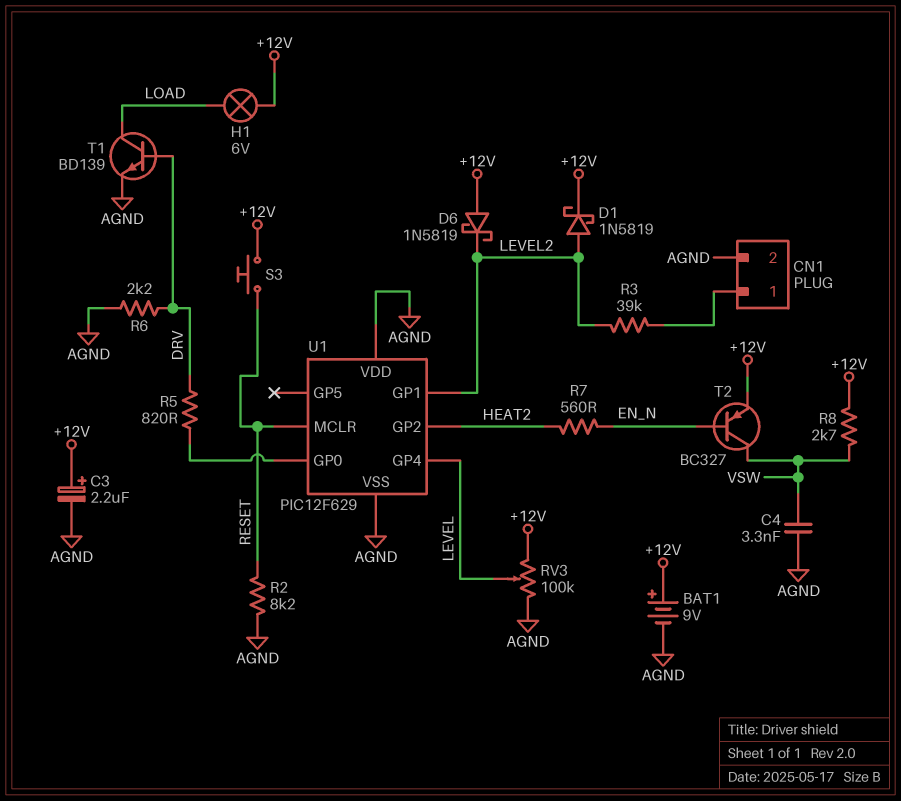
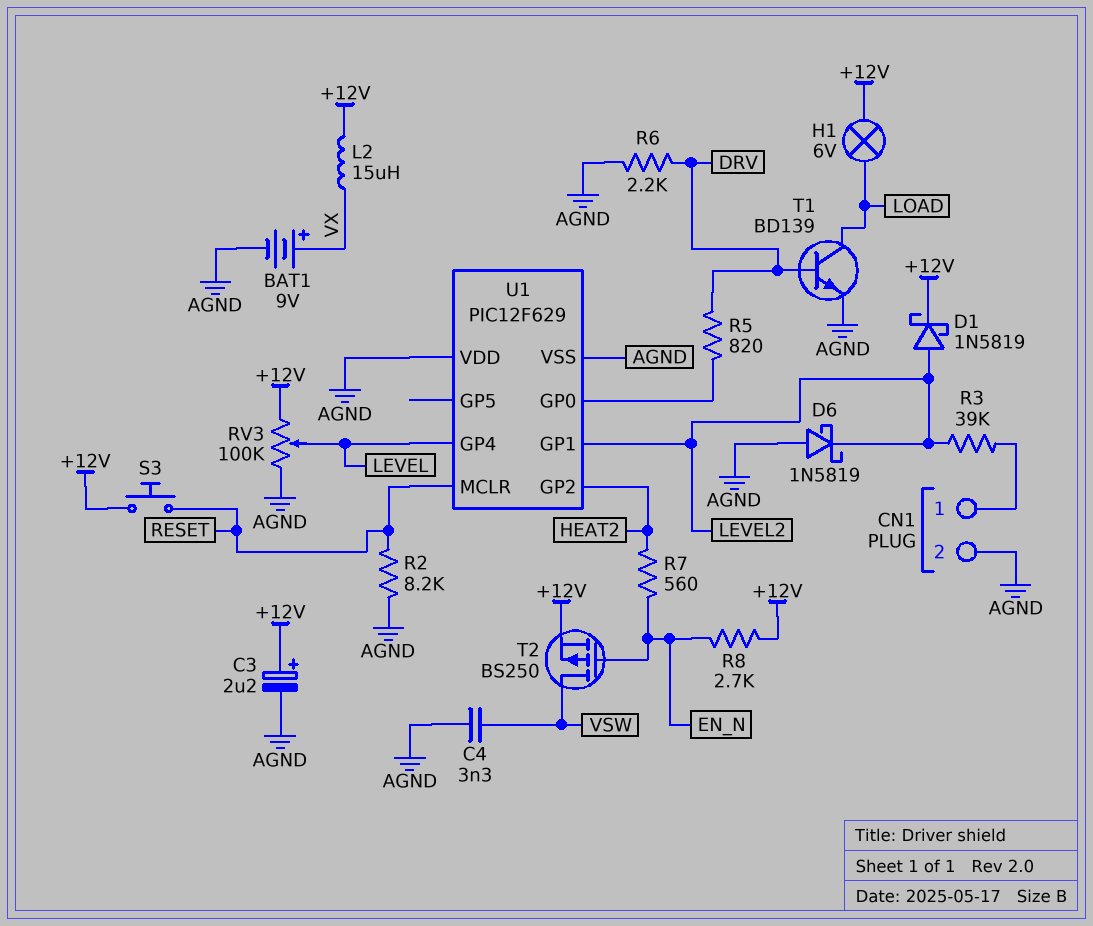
BAT1: 9V (plus +12V, minus AGND) -> 9V (plus VX, minus AGND)
D6: schottky 1N5819 (A +12V, K LEVEL2) -> schottky 1N5819 (A AGND, K LEVEL2)
L2: none -> 15uH (+12V, VX)
R8: 2.7k (+12V, VSW) -> 2.7k (+12V, EN_N)
T2: PNP BC327 (B EN_N, C VSW, E +12V) -> PMOS BS250 (G EN_N, D VSW, S +12V)

